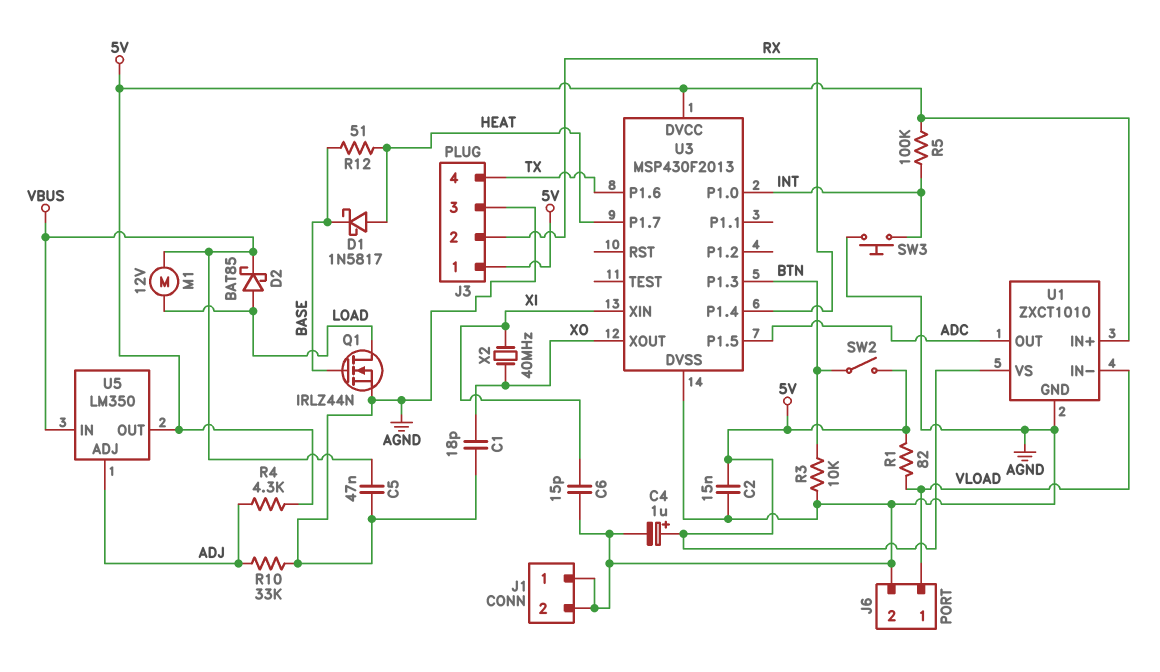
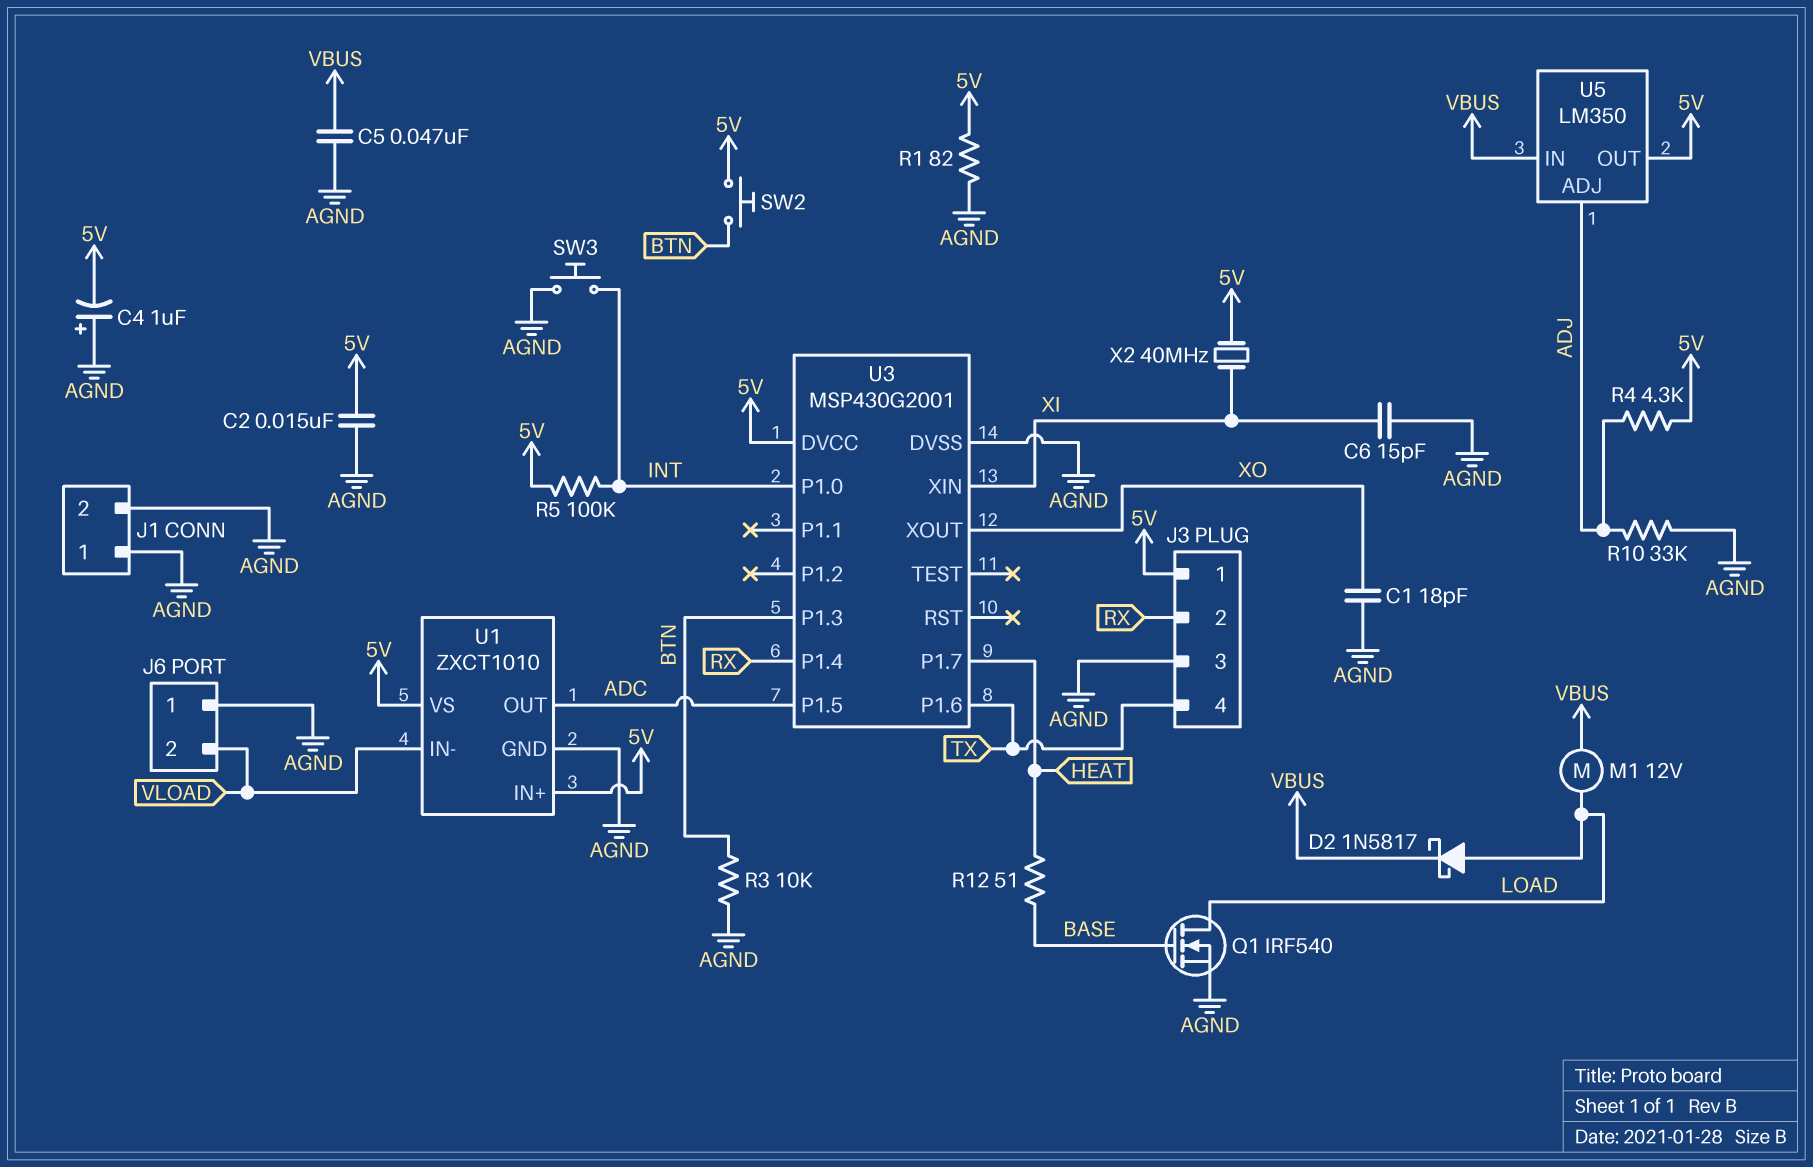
C4: 1uF (plus 5V, minus AGND) -> 1uF (plus AGND, minus 5V)
D1: schottky 1N5817 (A HEAT, K BASE) -> none
D2: schottky BAT85 (A LOAD, K VBUS) -> schottky 1N5817 (A LOAD, K VBUS)
J6 pin 1: VLOAD -> AGND
J6 pin 2: AGND -> VLOAD
Q1: NMOS IRLZ44N (G BASE, D LOAD, S AGND) -> NMOS IRF540 (G BASE, D LOAD, S AGND)
R1: 82 (5V, VLOAD) -> 82 (5V, AGND)
SW2: switch (5V, BTN) -> button (5V, BTN)
U3: MSP430F2013 -> MSP430G2001
X2: 40MHz (XI, XO) -> 40MHz (5V, XI)

